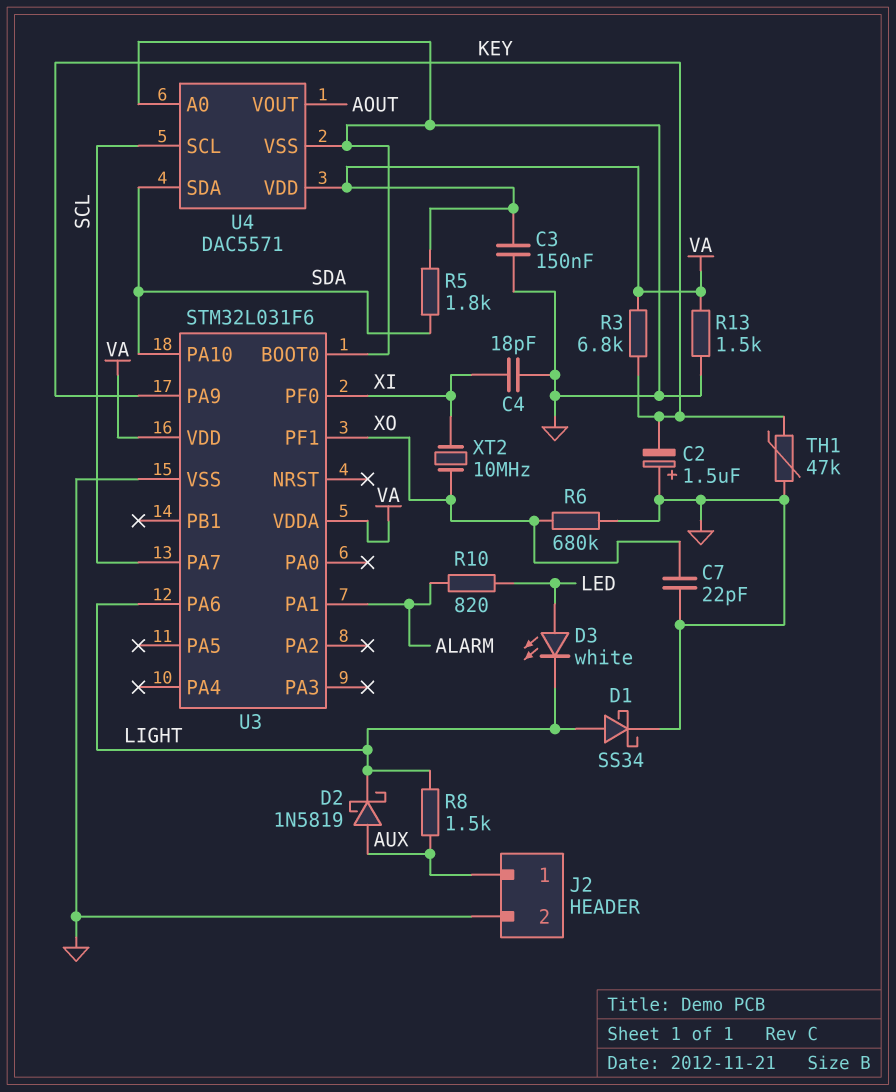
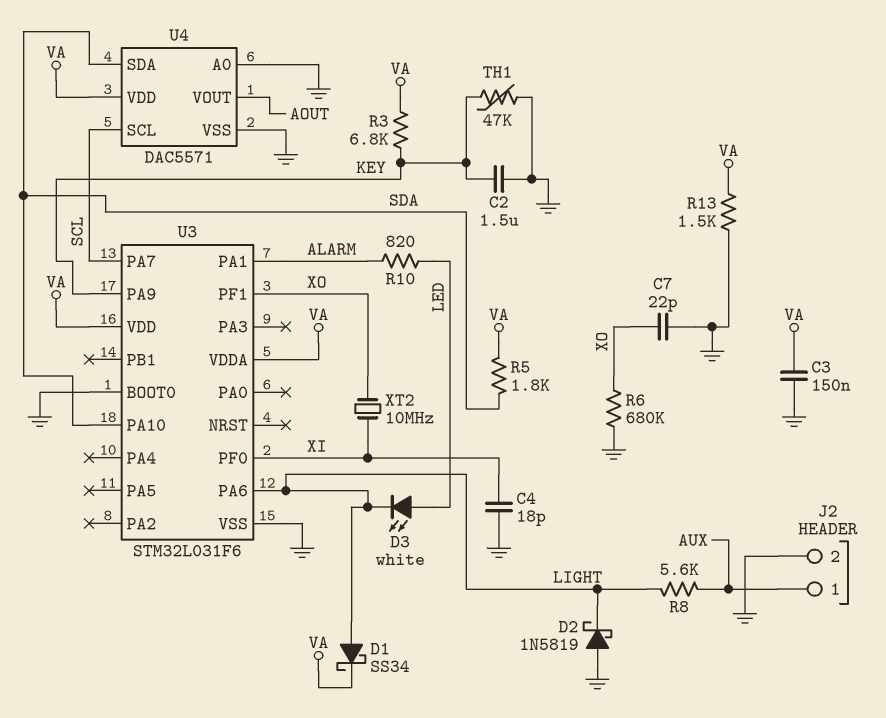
C2: 1.5uF (plus GND, minus KEY) -> 1.5uF (GND, KEY)
D1: schottky SS34 (A LIGHT, K GND) -> schottky SS34 (A LIGHT, K VA)
D2: schottky 1N5819 (A AUX, K LIGHT) -> schottky 1N5819 (A GND, K LIGHT)
R8: 1.5k (AUX, LIGHT) -> 5.6k (AUX, LIGHT)

